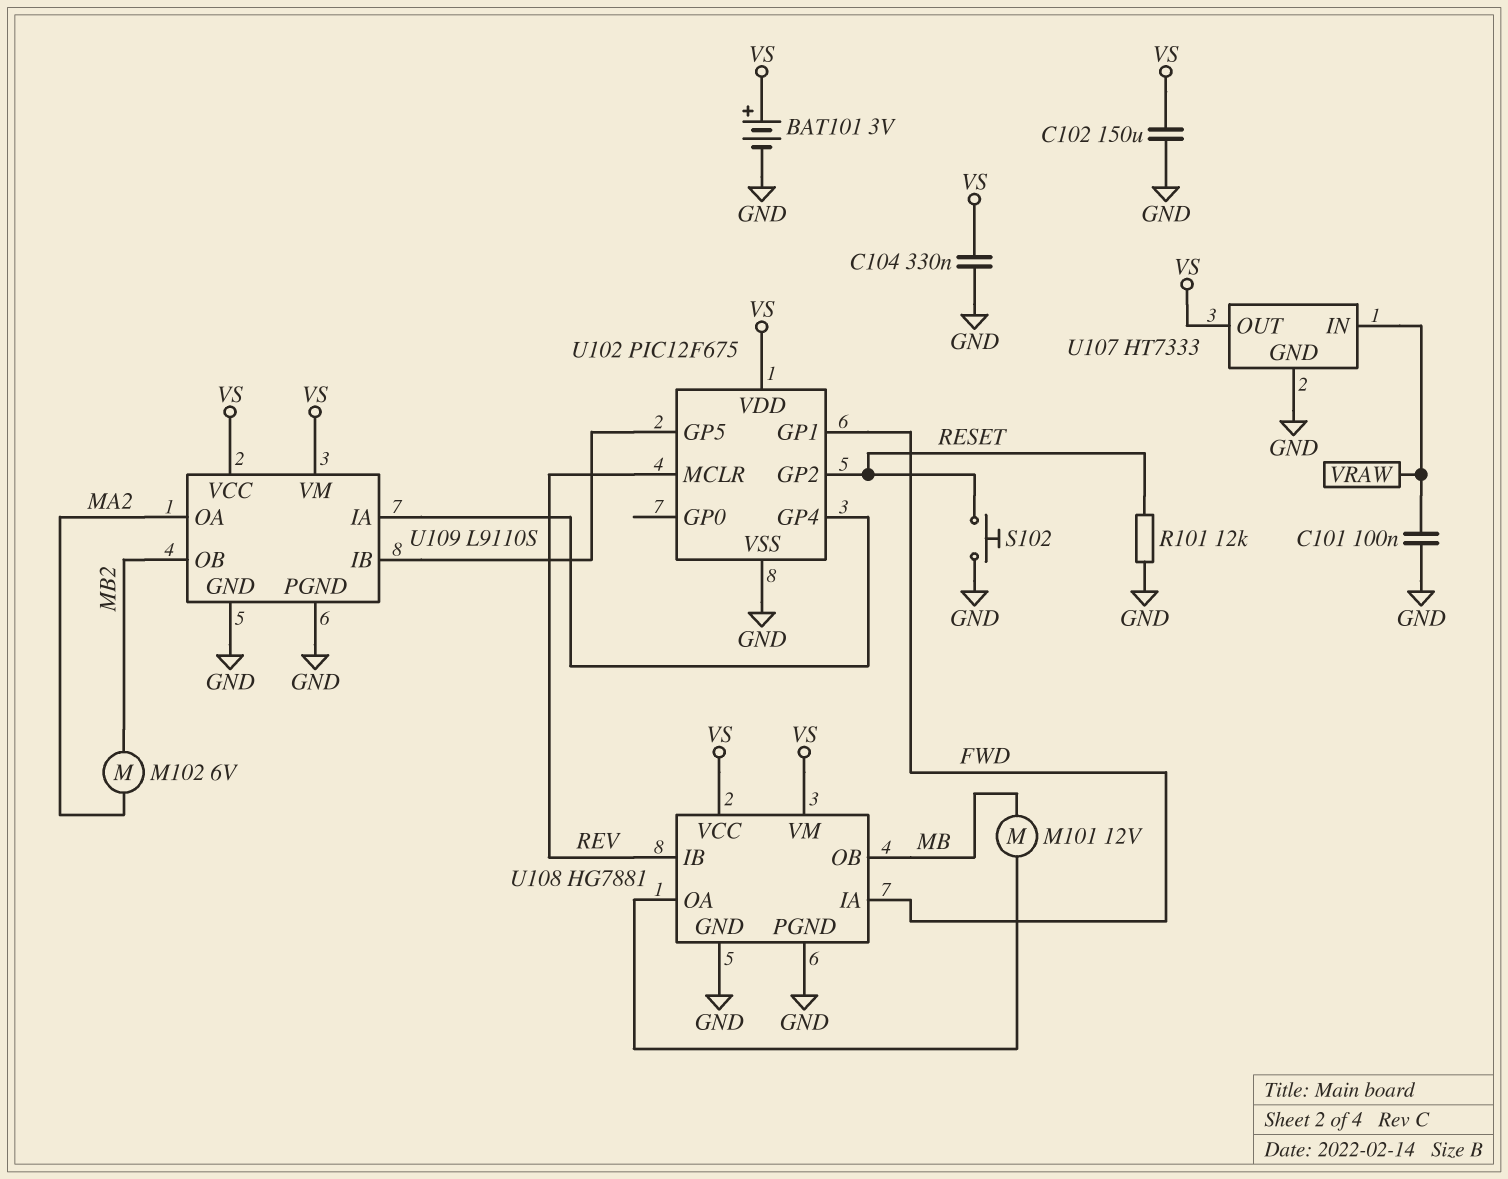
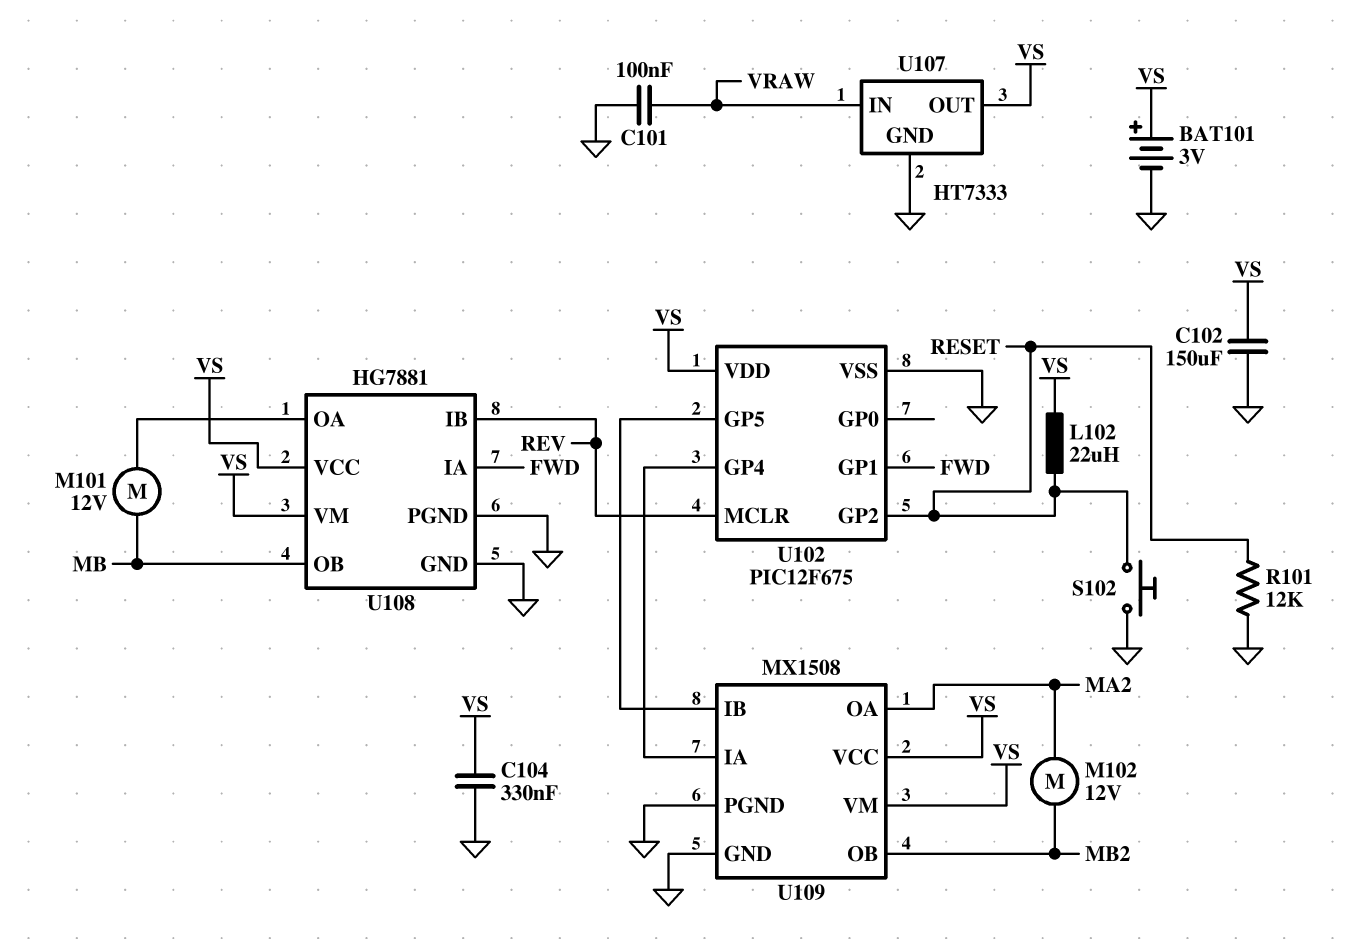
L102: none -> 22uH (RESET, VS)
M102: motor 6V (MA2, MB2) -> motor 12V (MA2, MB2)
U109: L9110S -> MX1508

